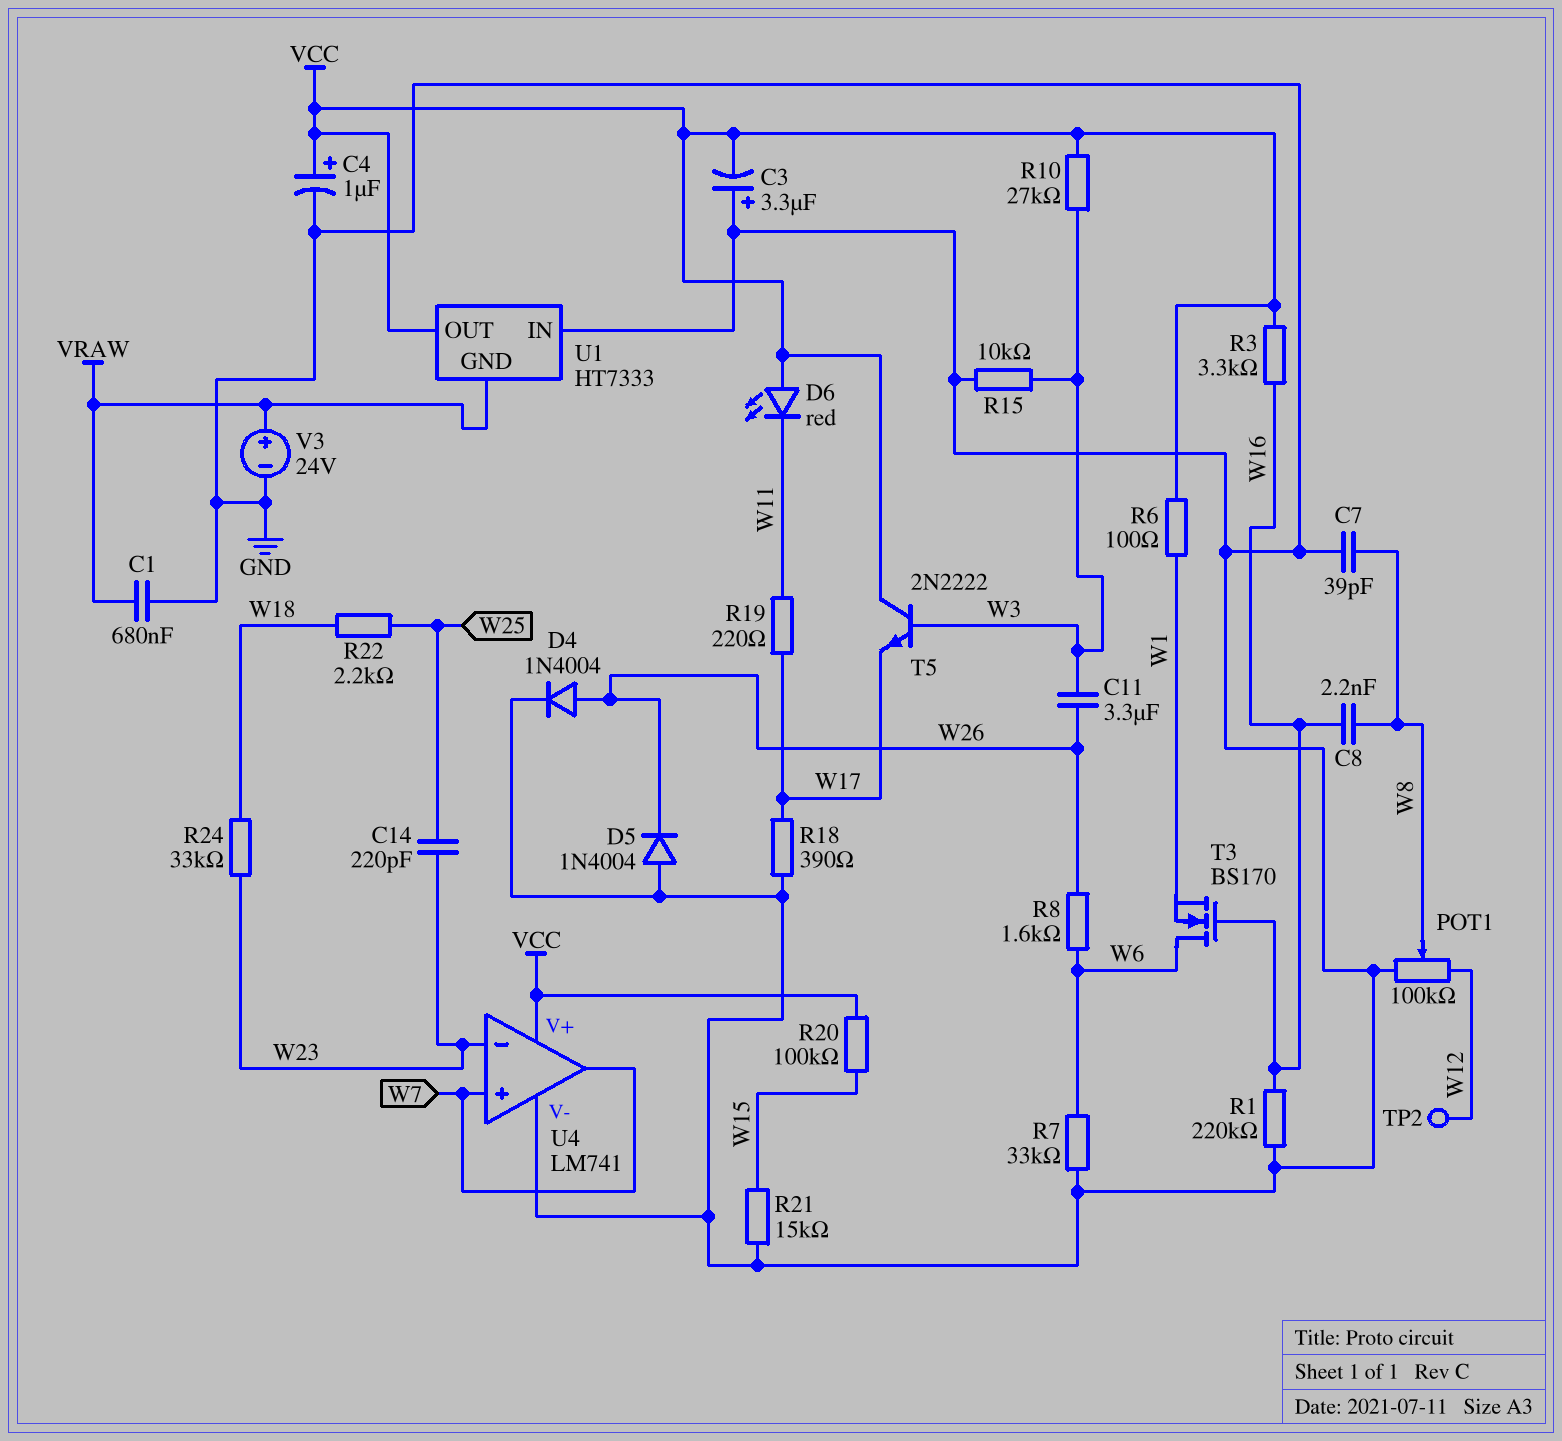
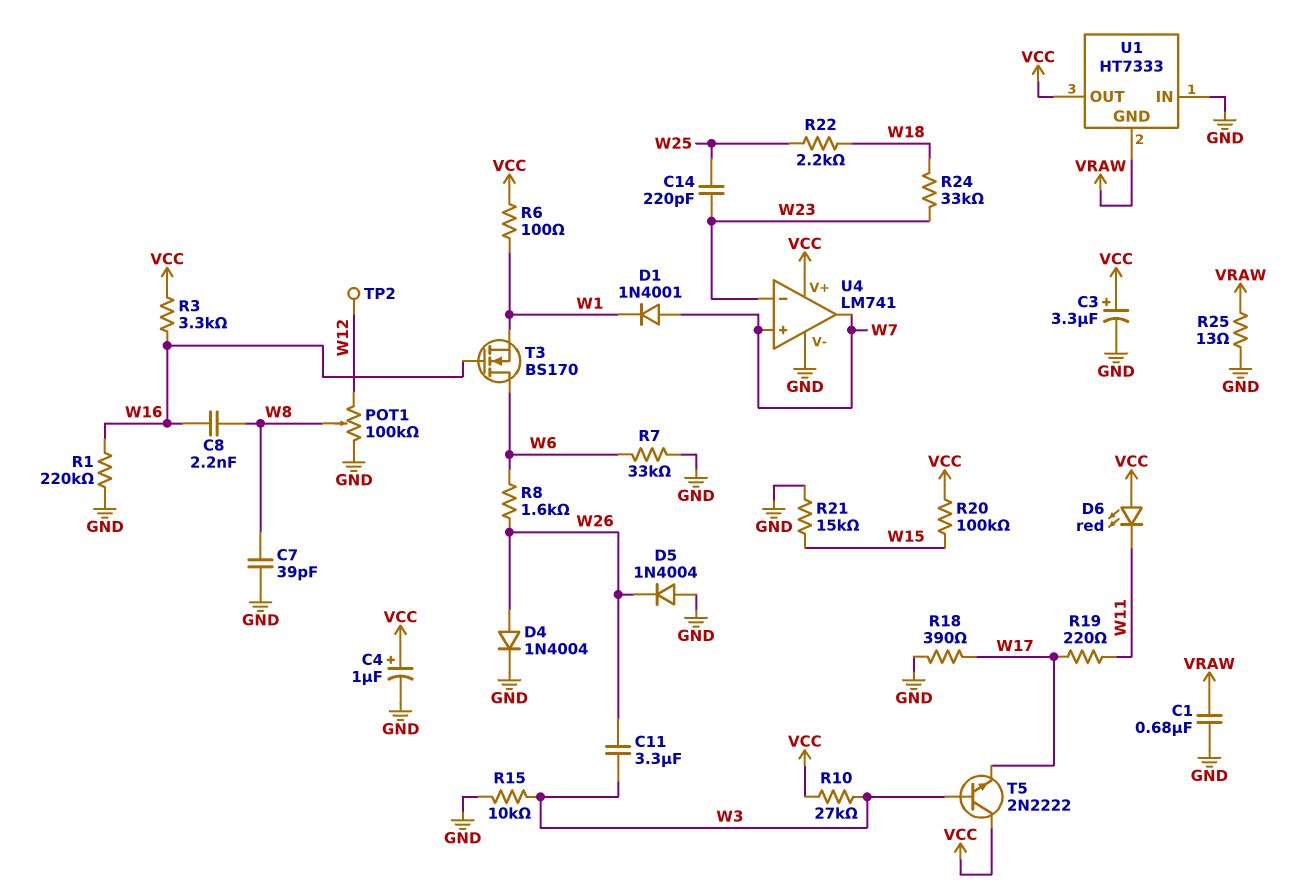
C3: 3.3uF (plus GND, minus VCC) -> 3.3uF (plus VCC, minus GND)
D1: none -> diode 1N4001 (A W7, K W1)
R25: none -> 13 (GND, VRAW)
V3: 24V (plus VRAW, minus GND) -> none

